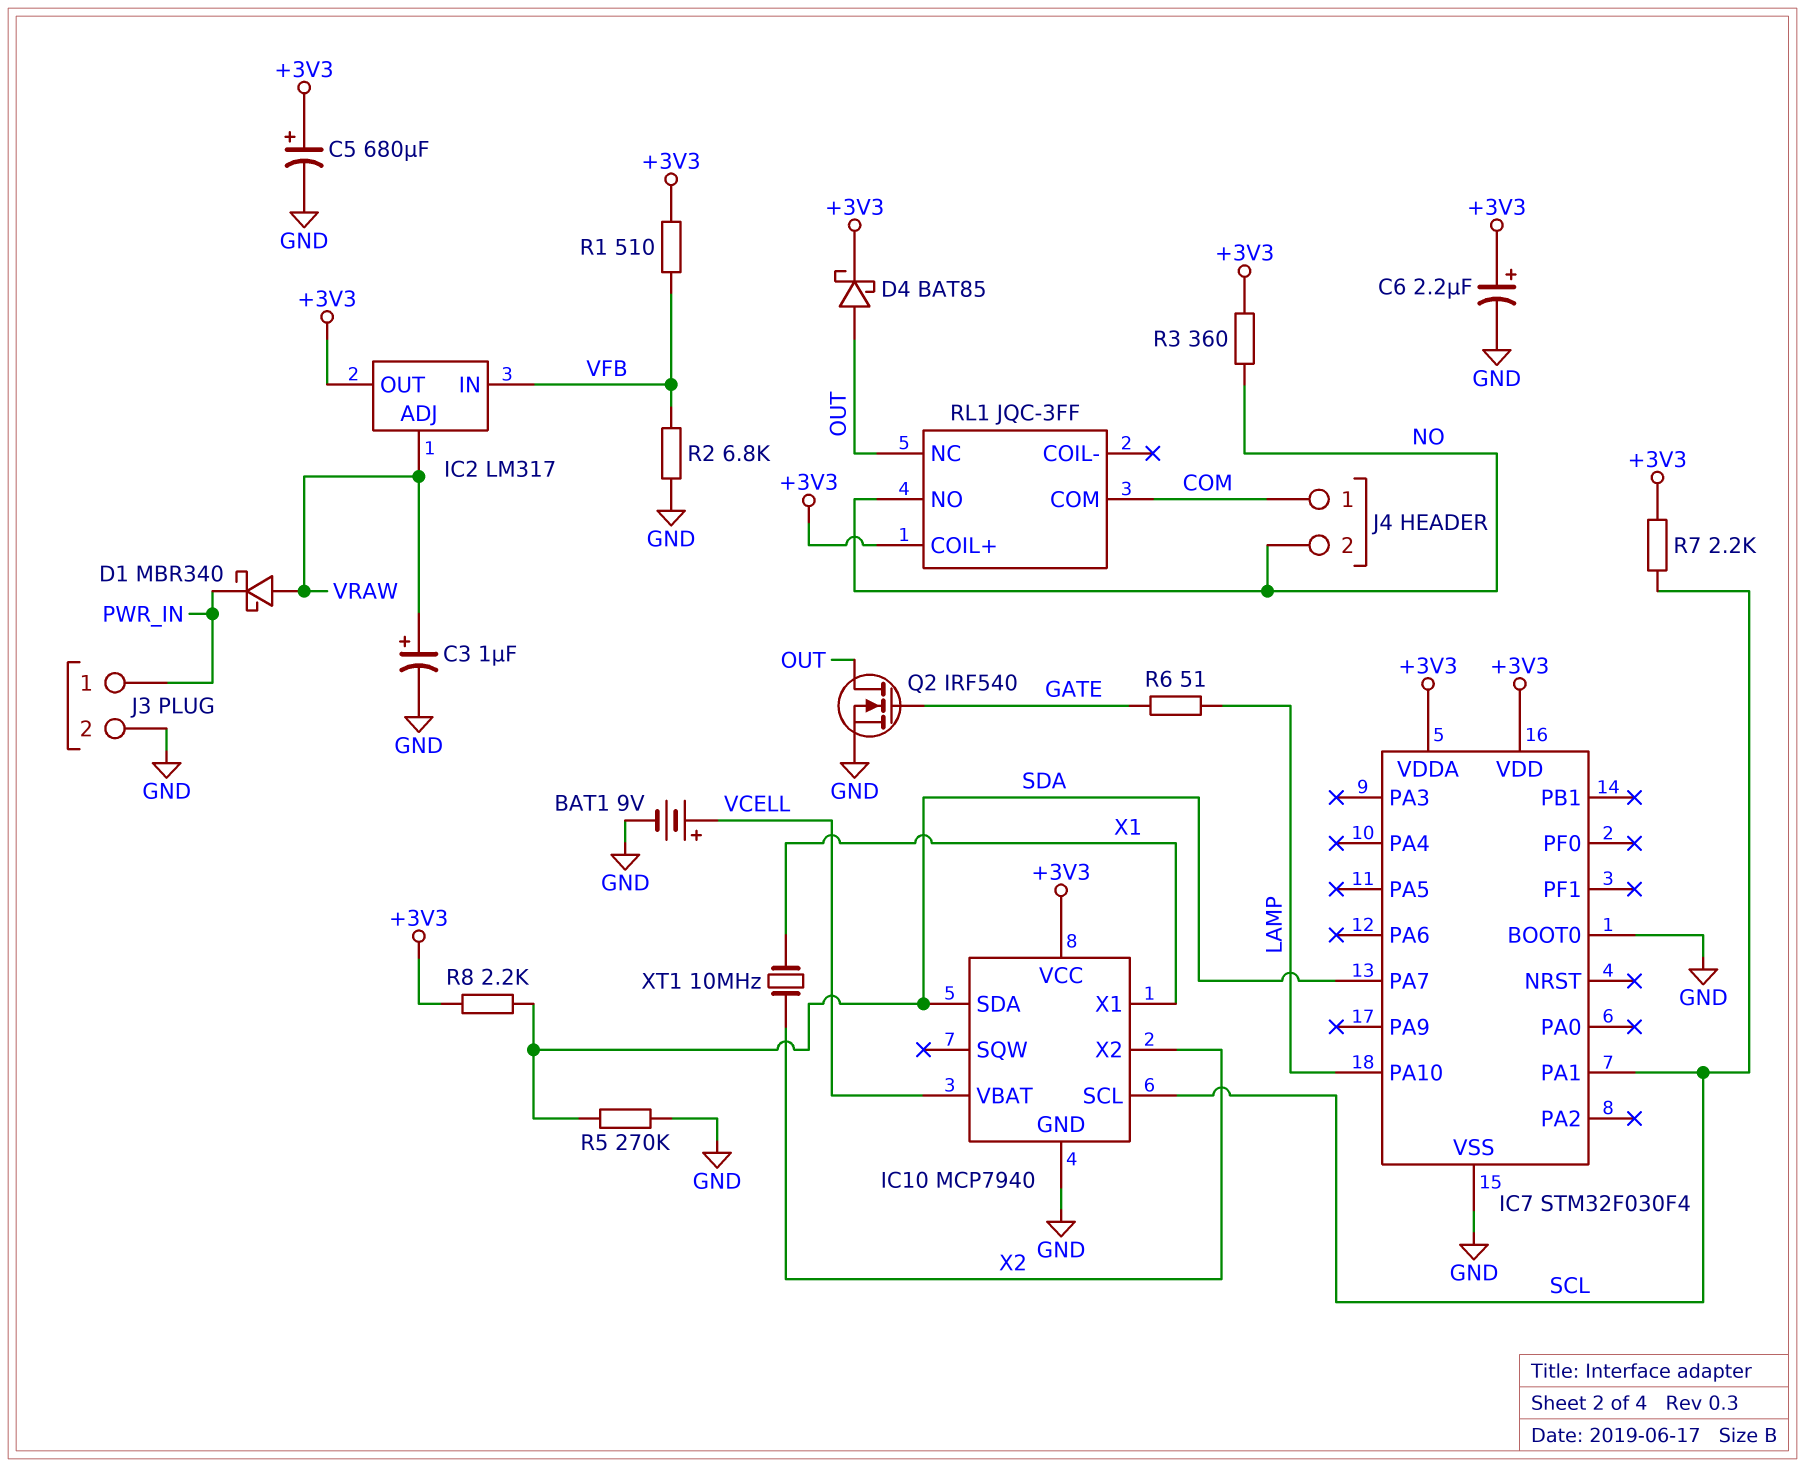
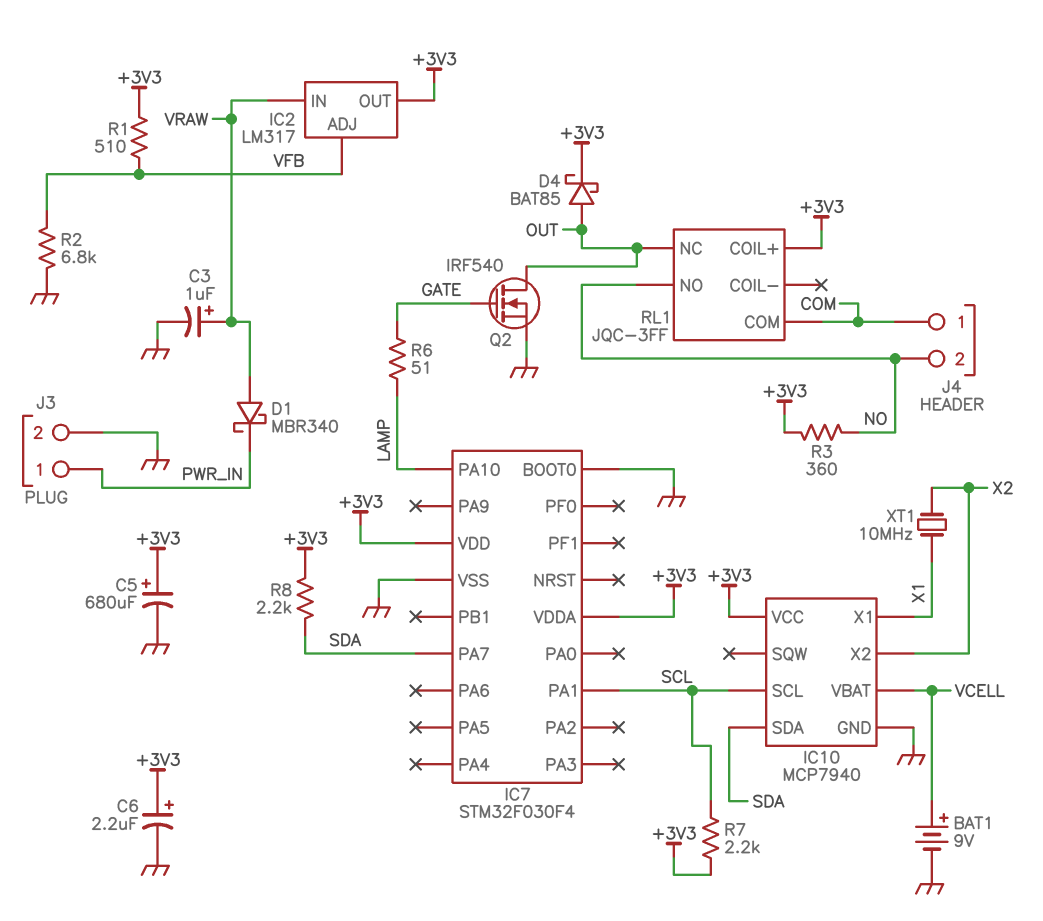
IC2 pin ADJ: VRAW -> VFB
IC2 pin IN: VFB -> VRAW
R5: 270k (GND, SDA) -> none

